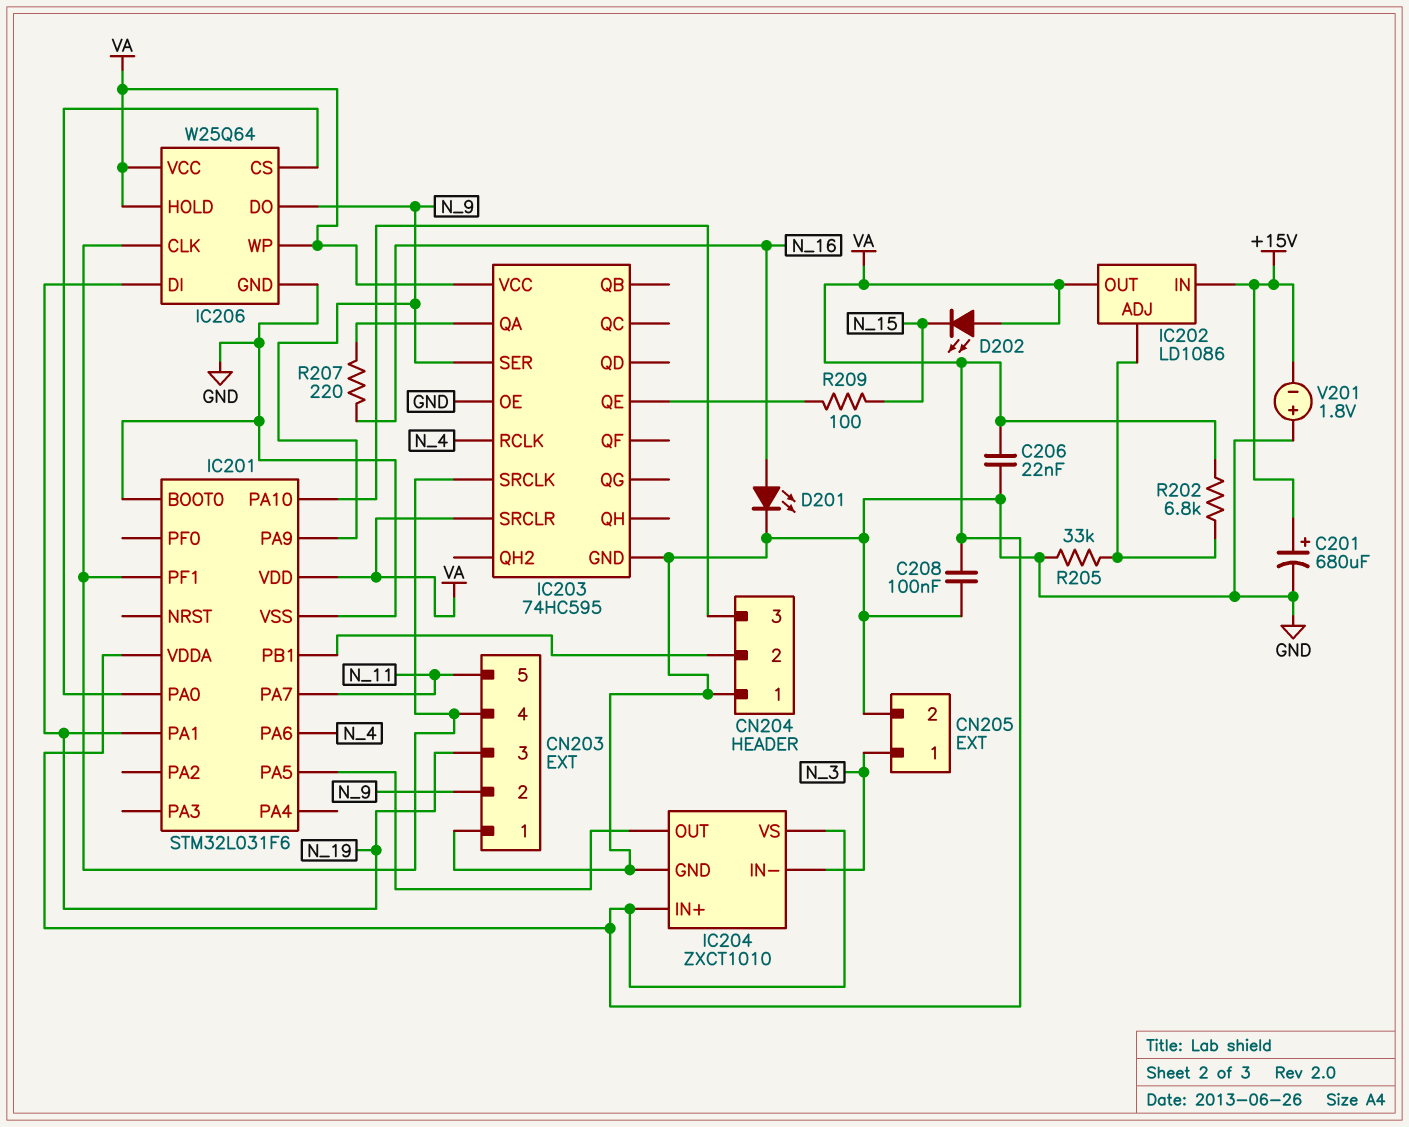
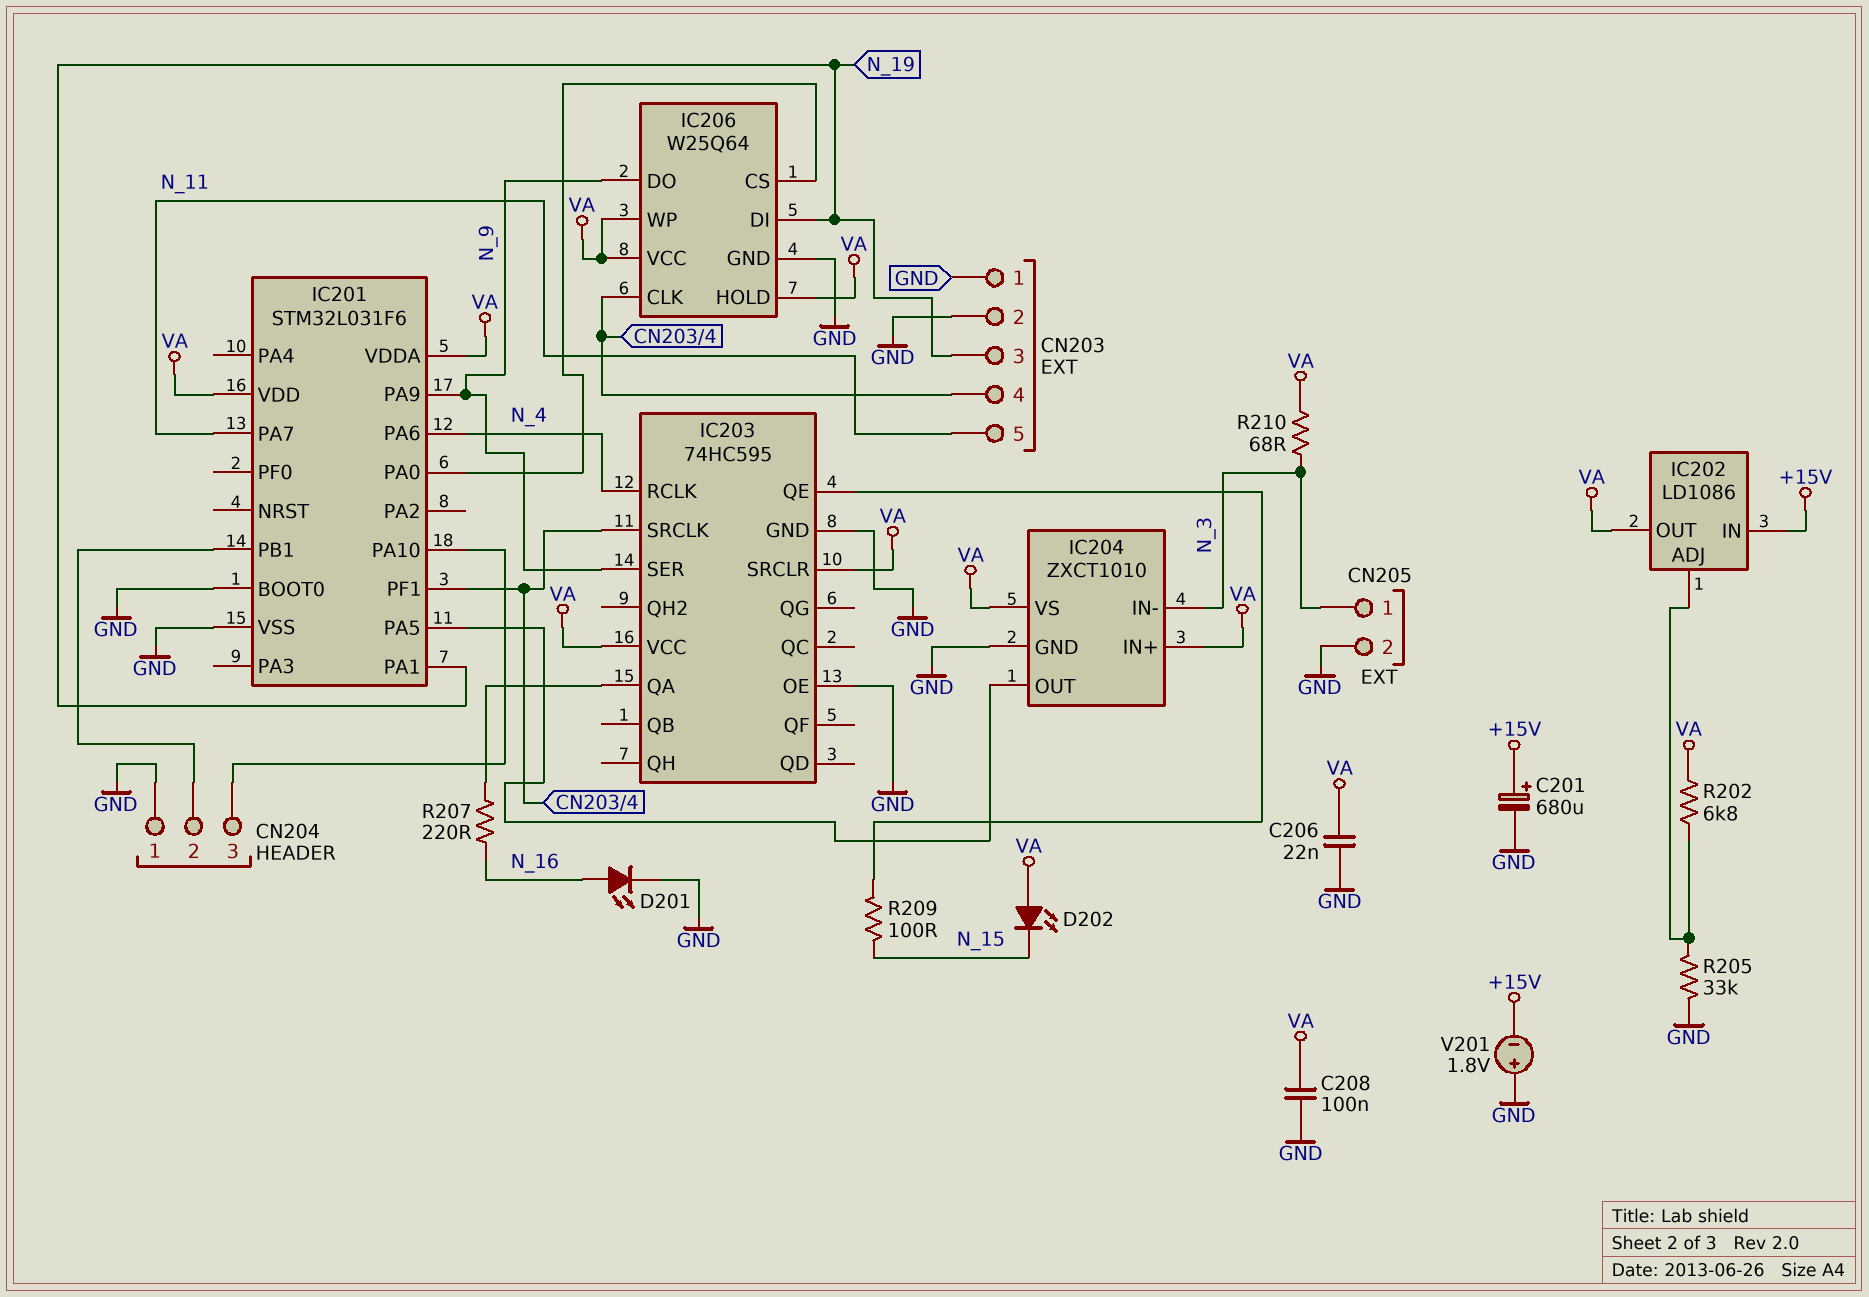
CN203 pin 2: N_9 -> GND
R210: none -> 68 (N_3, VA)

